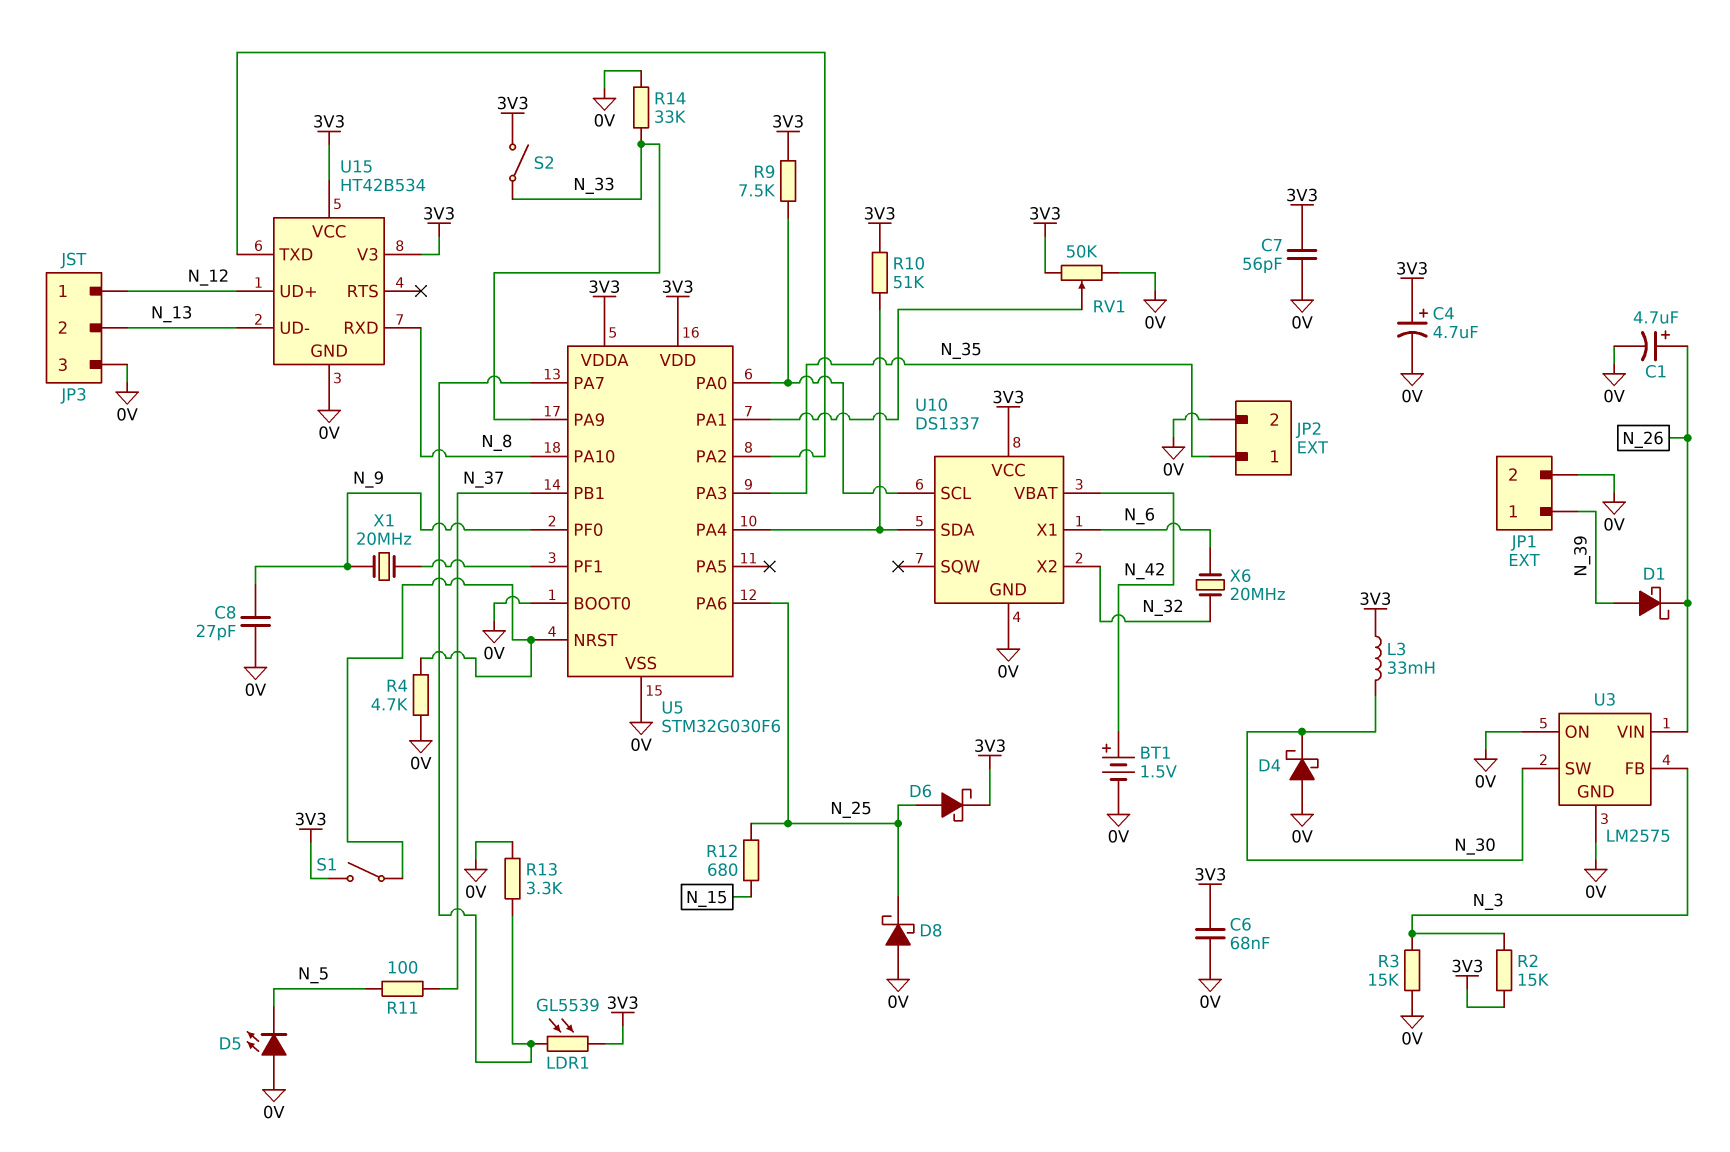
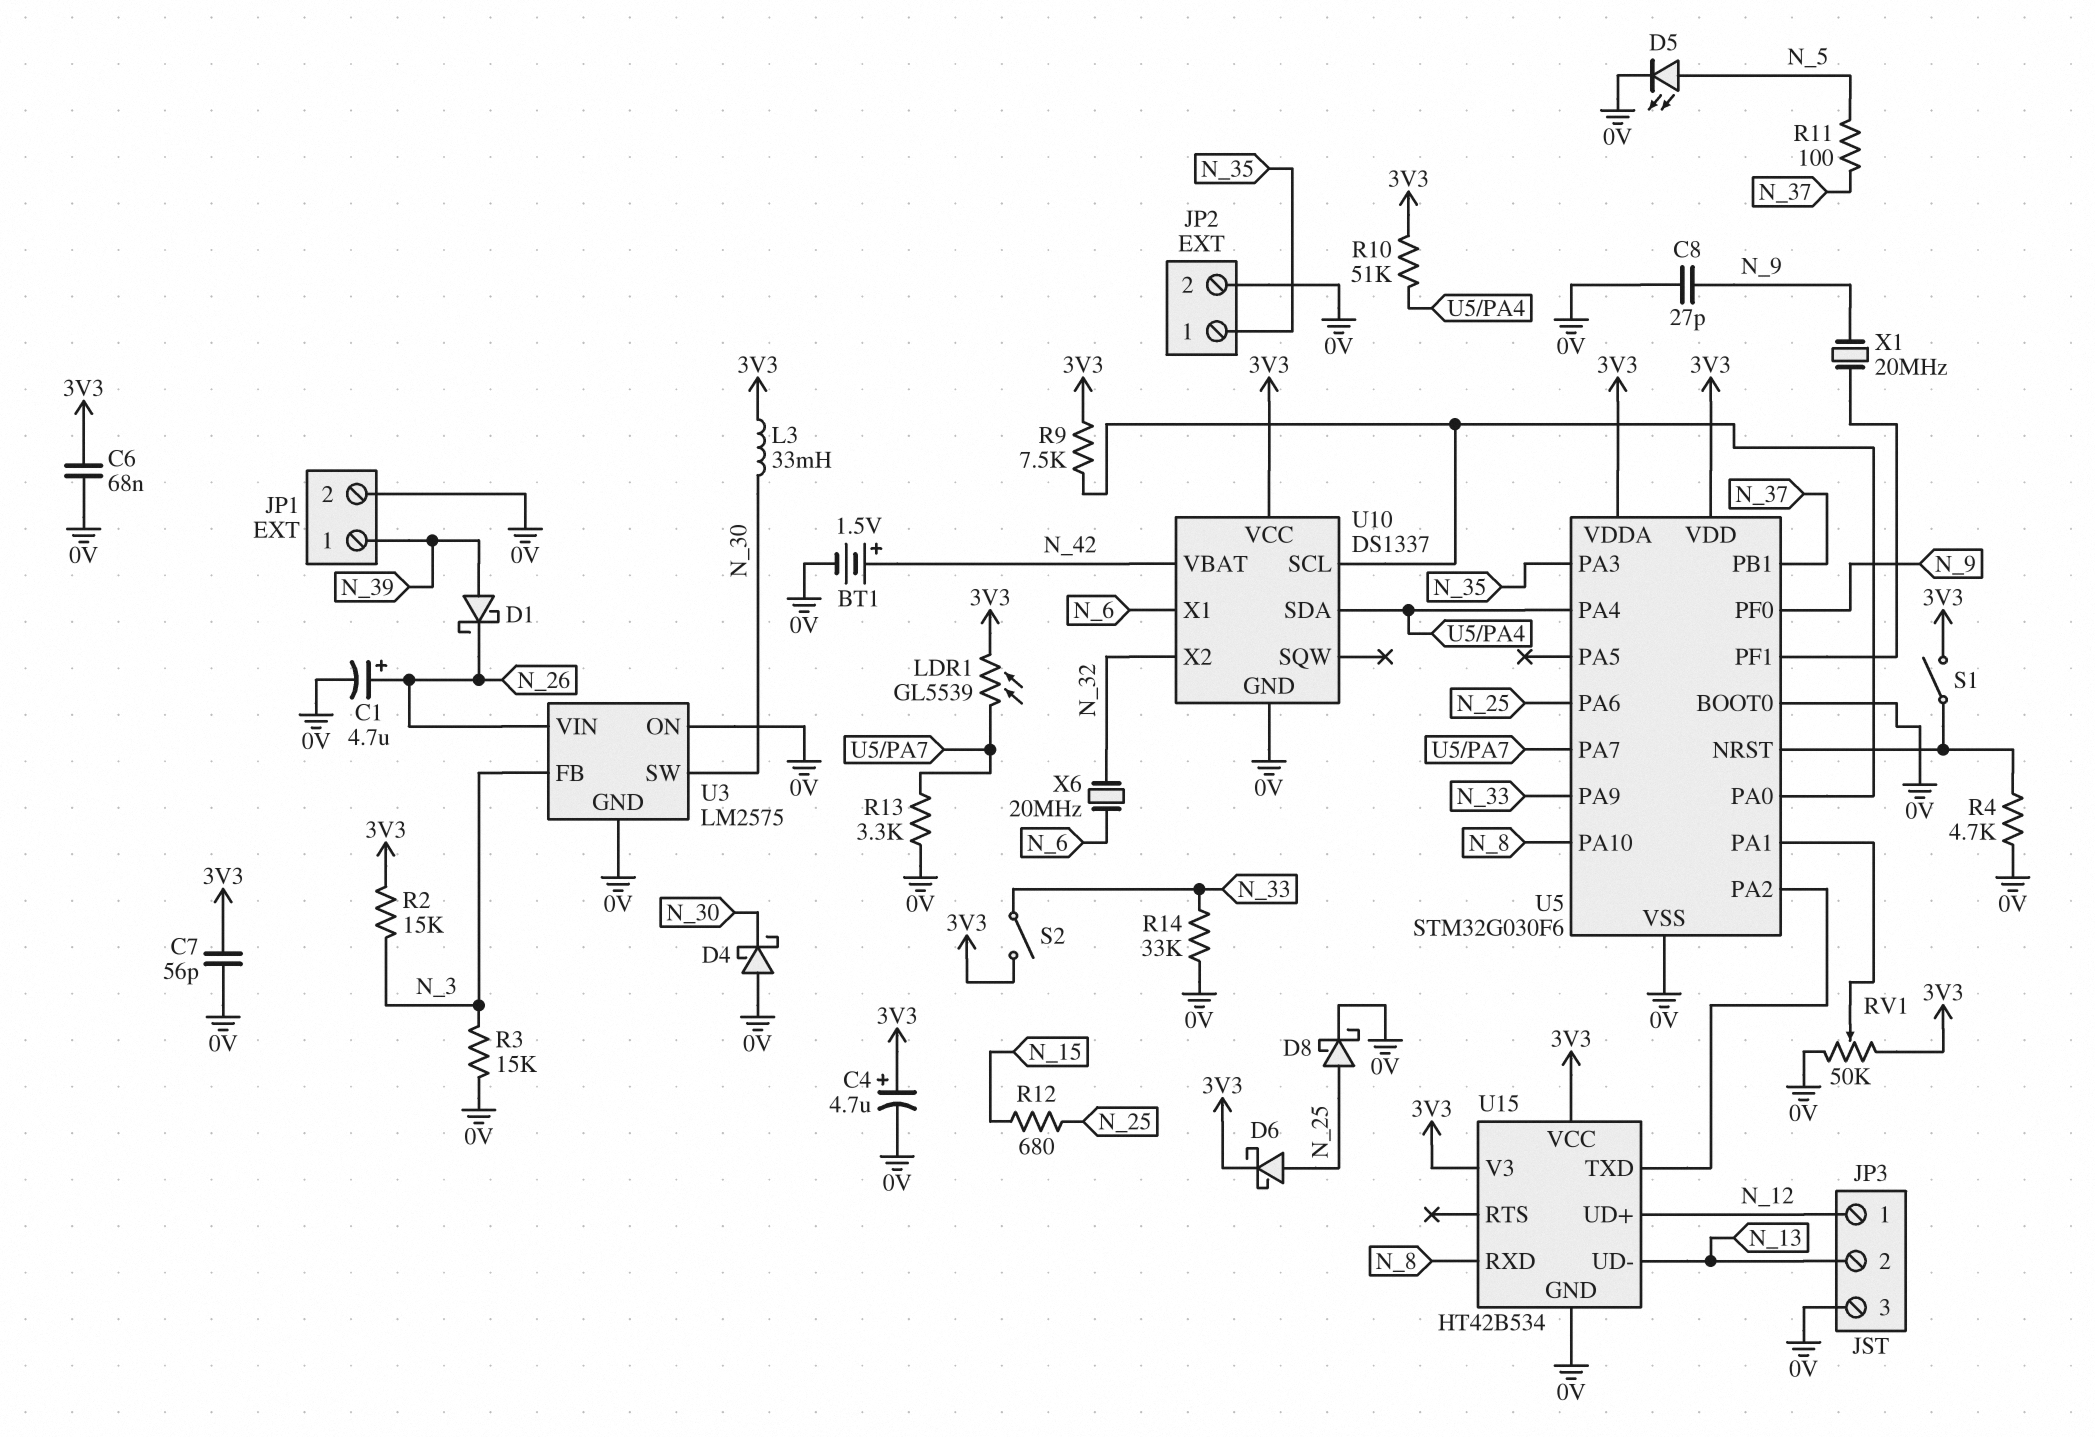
D5: LED (A 0V, K N_5) -> LED (A N_5, K 0V)
D8: schottky (A 0V, K N_25) -> schottky (A N_25, K 0V)

